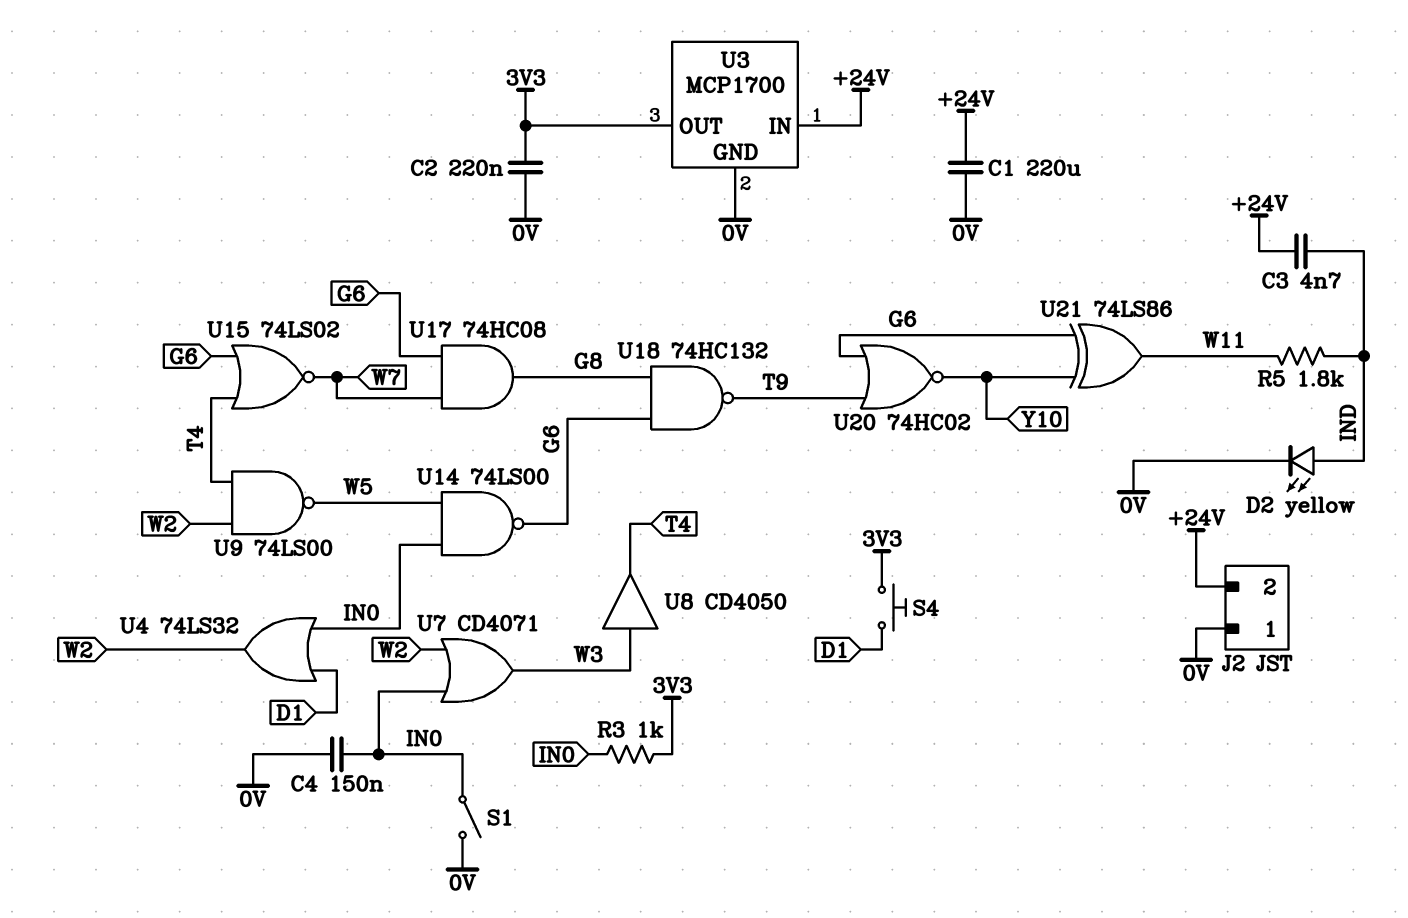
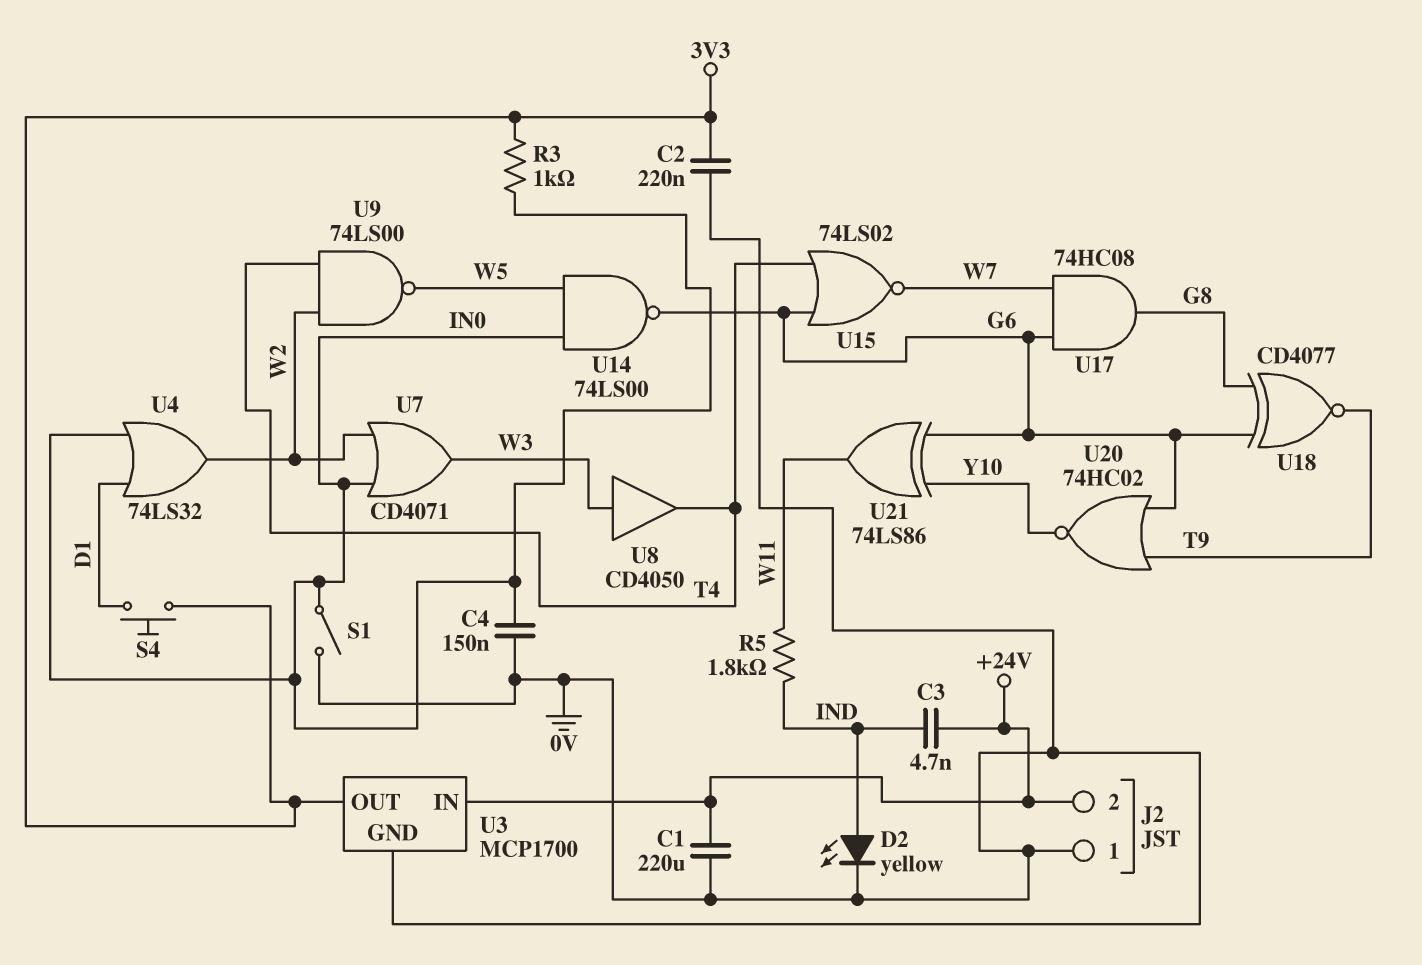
U18: NAND 74HC132 (in G6, in G8, out T9) -> XNOR CD4077 (in G6, in G8, out T9)

